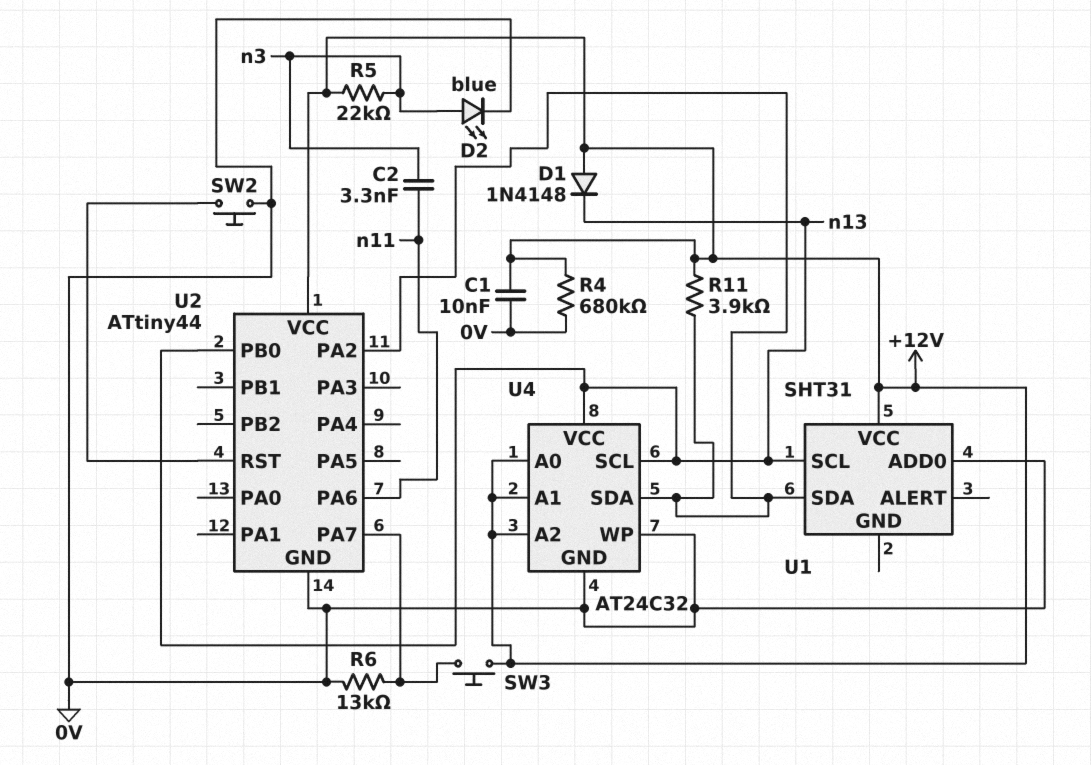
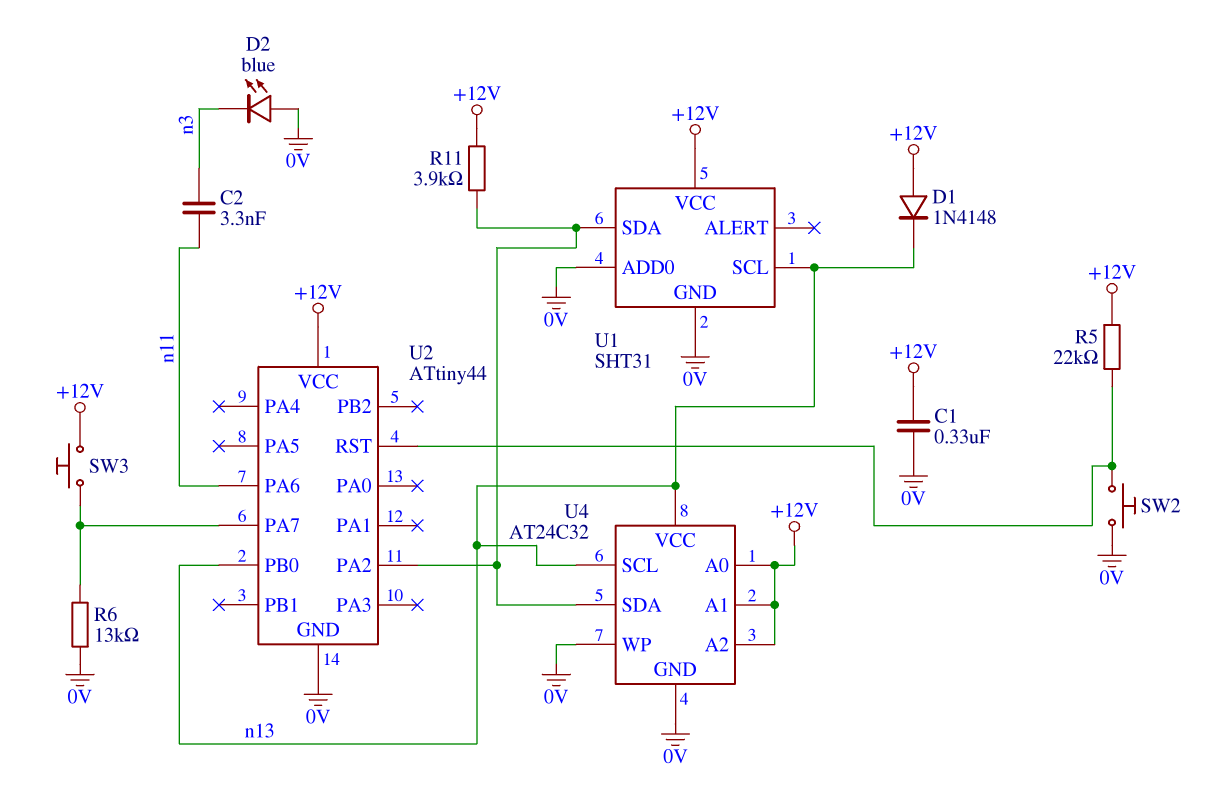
C1: 10nF (+12V, 0V) -> 330nF (+12V, 0V)
D2: LED blue (A n3, K 0V) -> LED blue (A 0V, K n3)
R4: 680k (+12V, 0V) -> none
R5: 22k (+12V, n3) -> 22k (+12V, U2/RST)
U1 pin GND: none -> 0V

